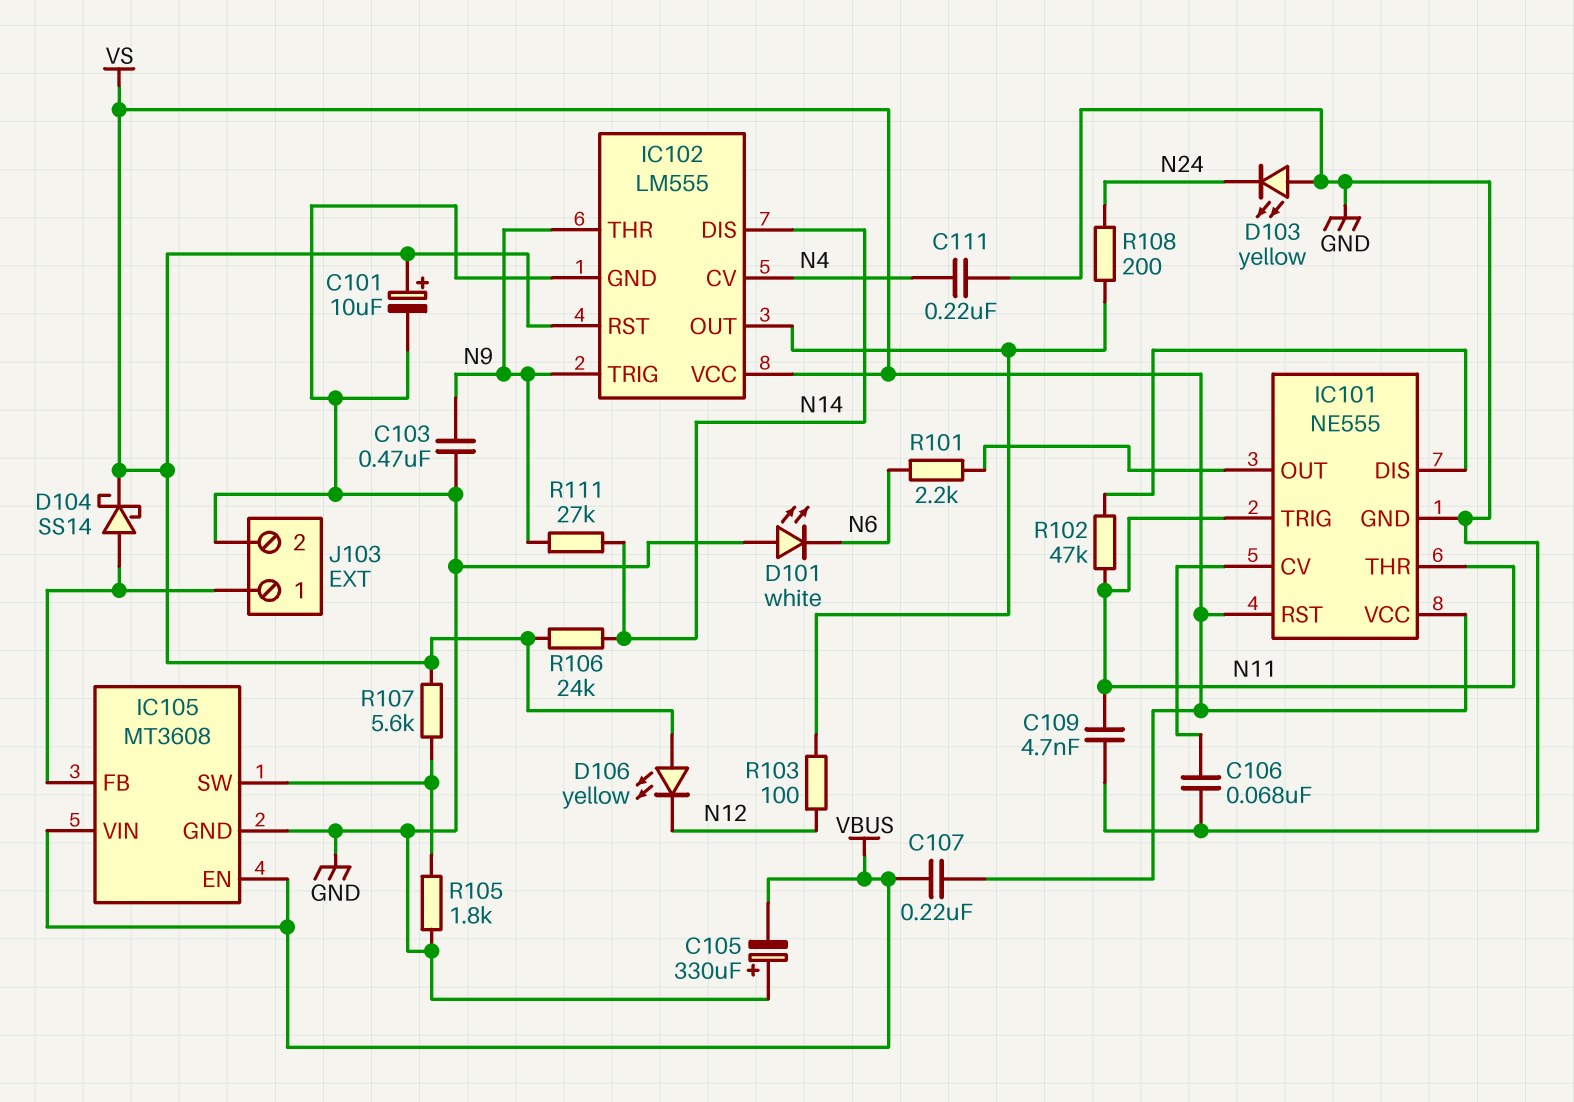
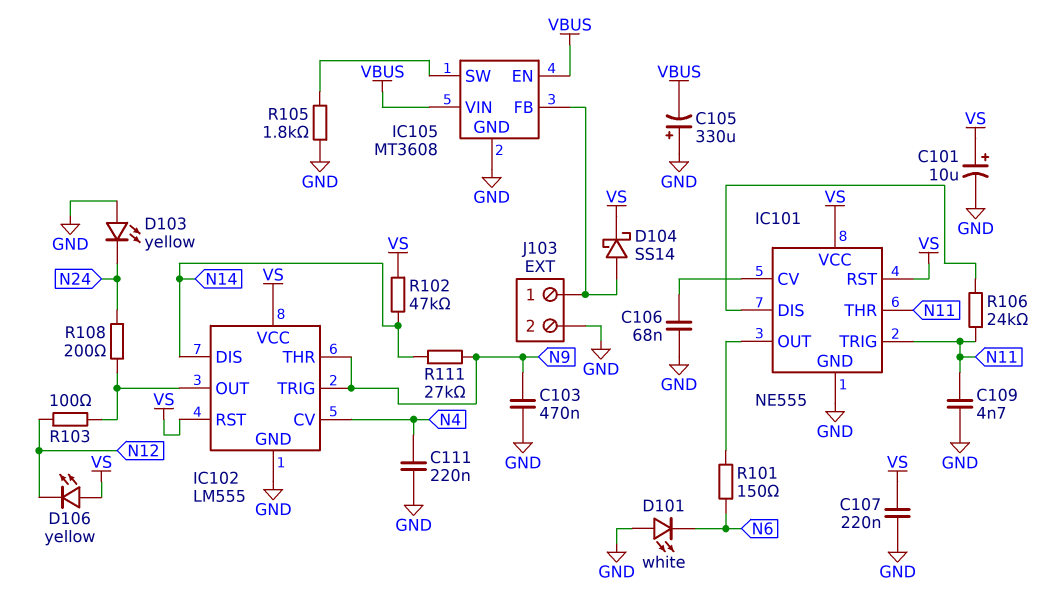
C107: 220nF (VBUS, VS) -> 220nF (GND, VS)
R101: 2.2k (IC101/OUT, N6) -> 150 (IC101/OUT, N6)
R102: 47k (IC101/DIS, N11) -> 47k (N14, VS)
R106: 24k (N14, VS) -> 24k (IC101/DIS, N11)
R107: 5.6k (IC105/SW, VS) -> none

